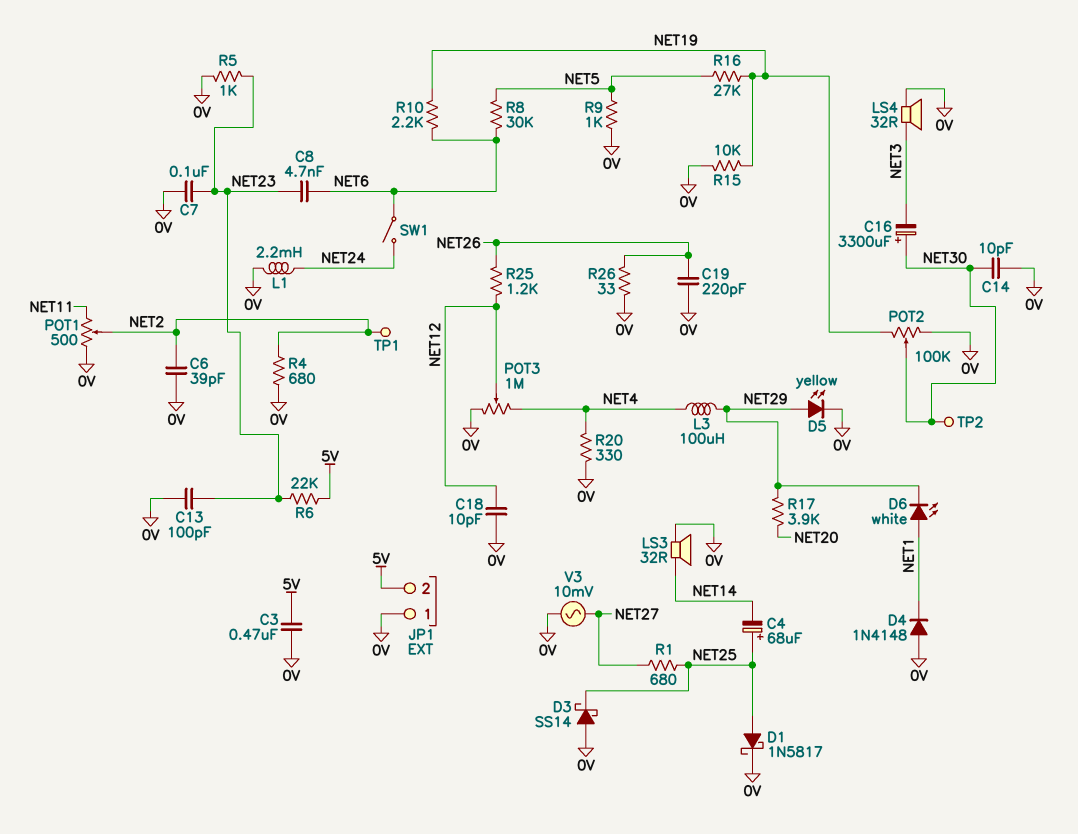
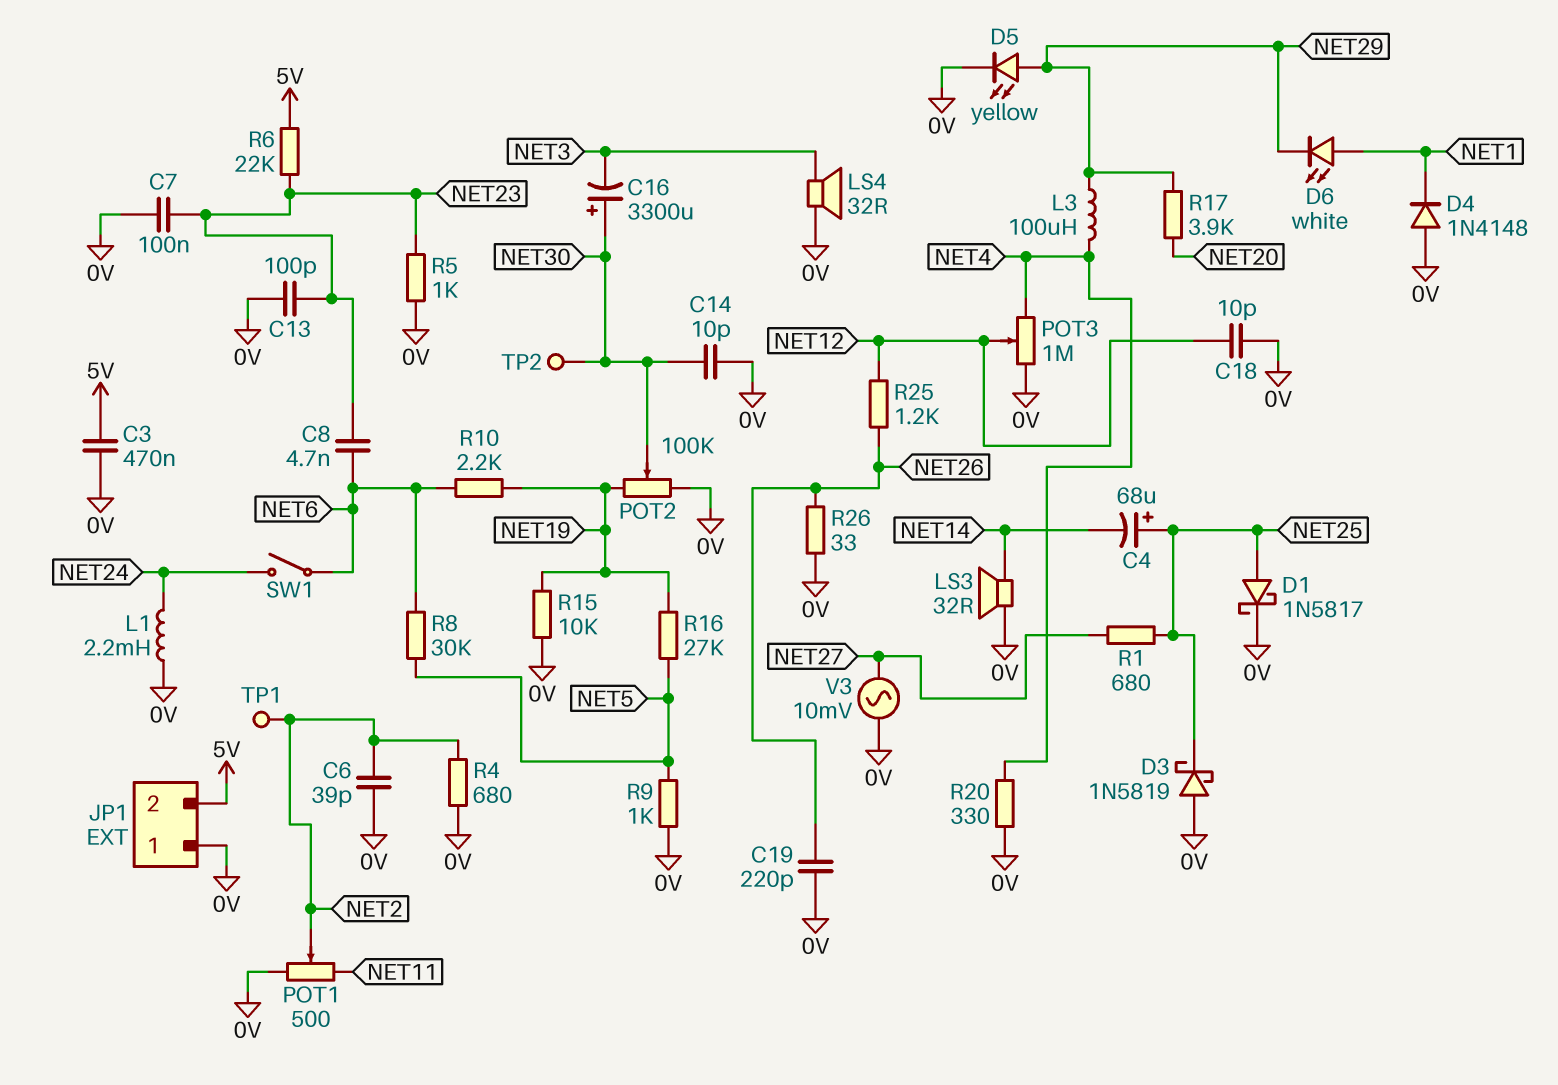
D3: schottky SS14 (A 0V, K NET25) -> schottky 1N5819 (A 0V, K NET25)

